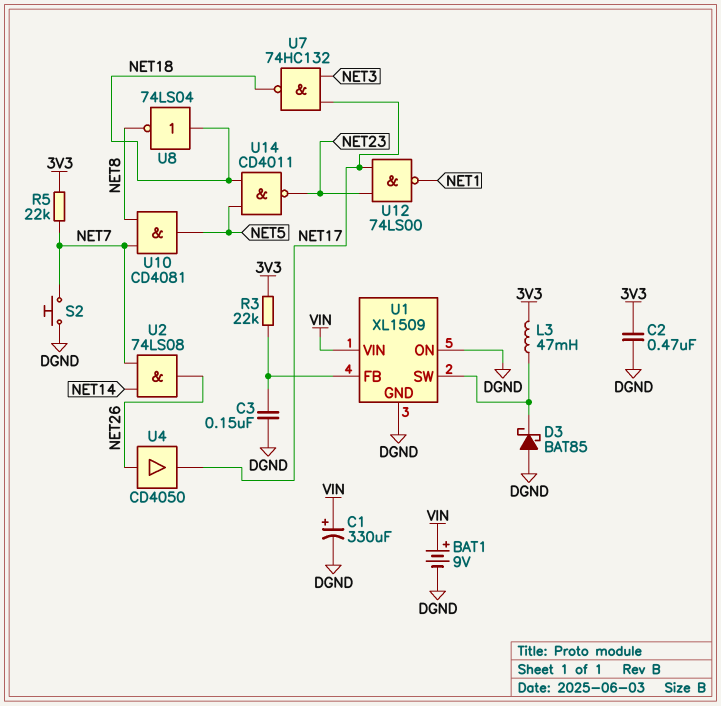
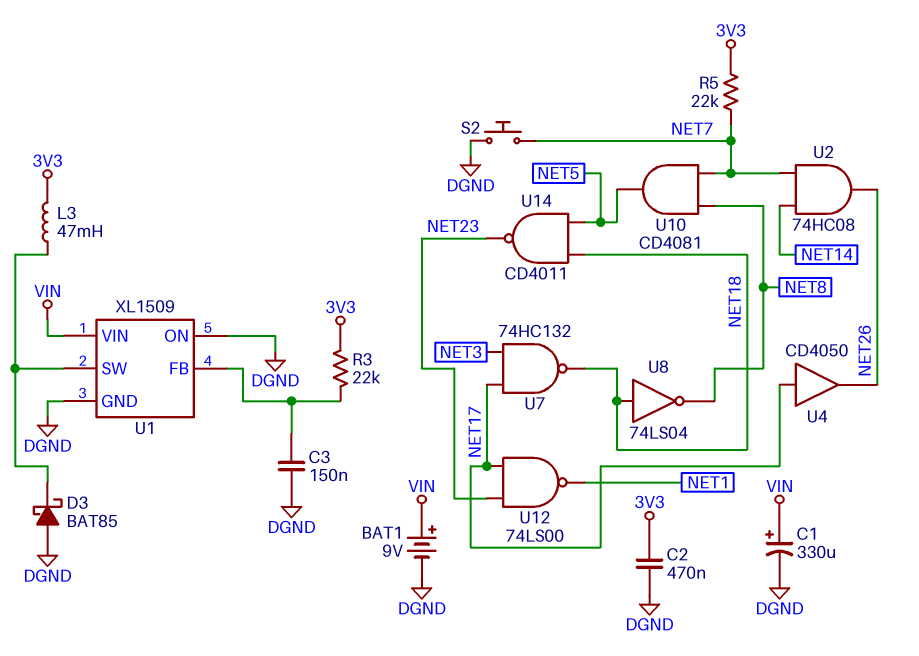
U2: AND 74LS08 (in NET7, in NET14, out NET26) -> AND 74HC08 (in NET7, in NET14, out NET26)
U4: buffer CD4050 (in NET26, out NET17) -> buffer CD4050 (in NET17, out NET26)

